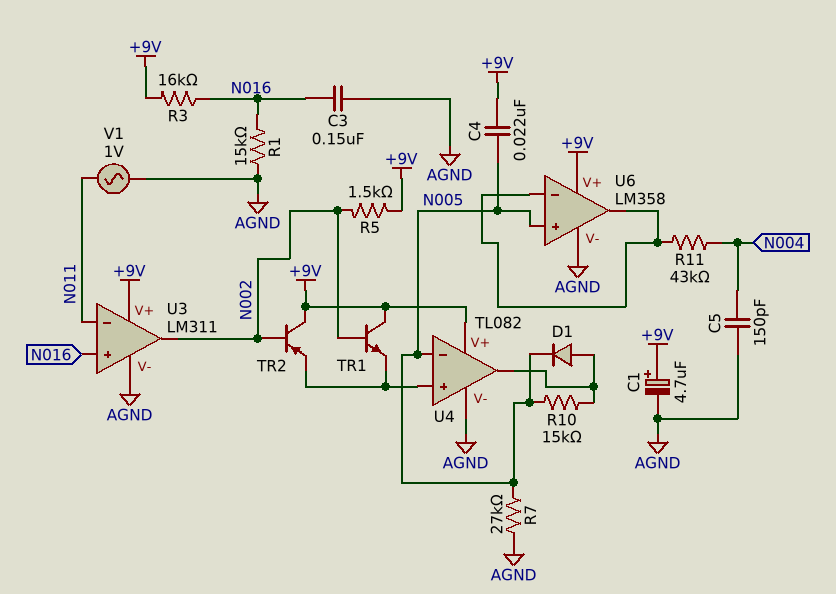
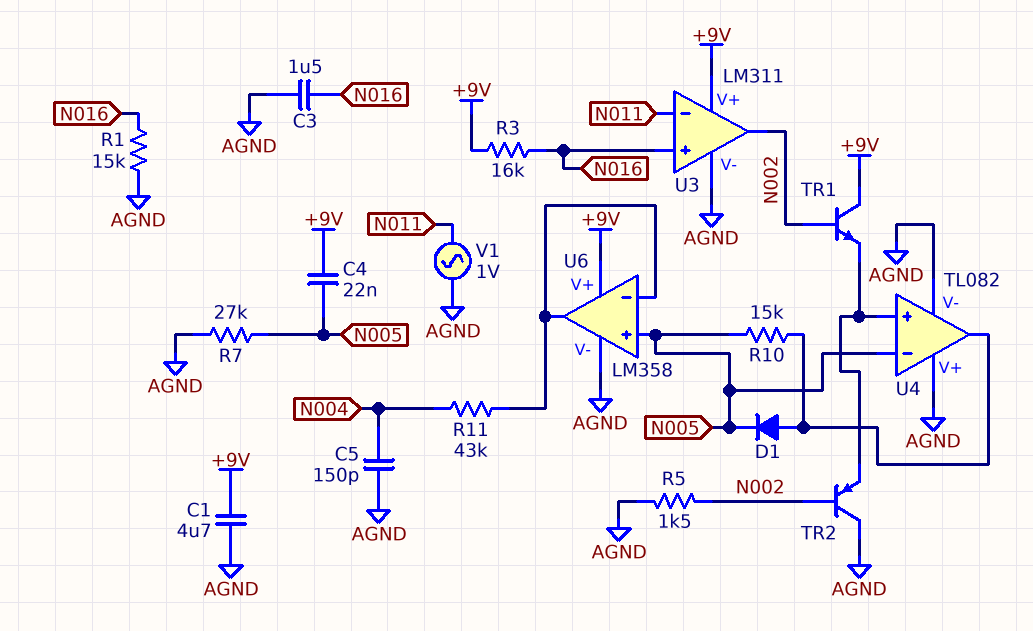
C1: 4.7uF (plus +9V, minus AGND) -> 4.7uF (+9V, AGND)
C3: 150nF (AGND, N016) -> 1.5uF (AGND, N016)
R5: 1.5k (+9V, N002) -> 1.5k (AGND, N002)
TR2: PNP (B N002, C +9V, E U4/in+) -> PNP (B N002, C AGND, E U4/in+)
U4 pin V+: +9V -> AGND

